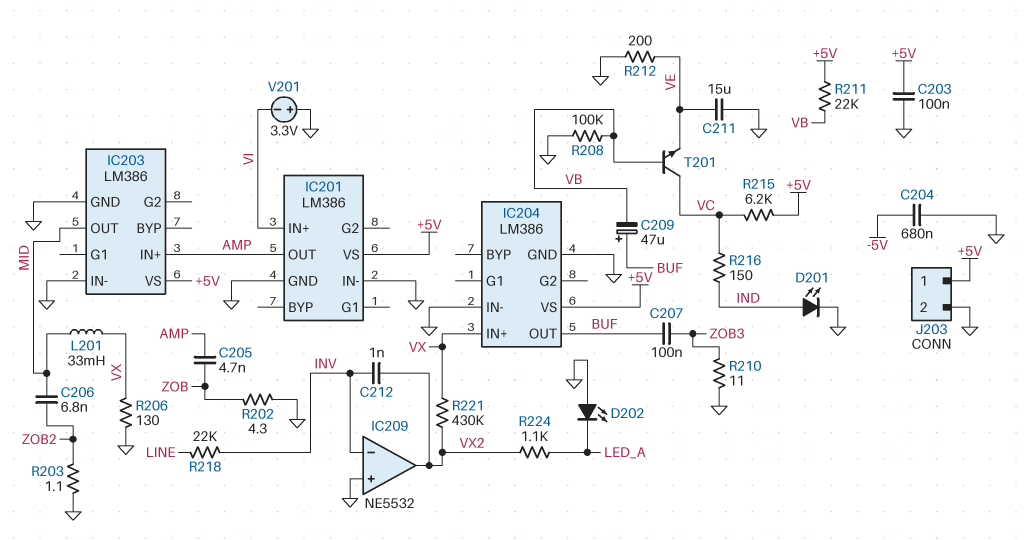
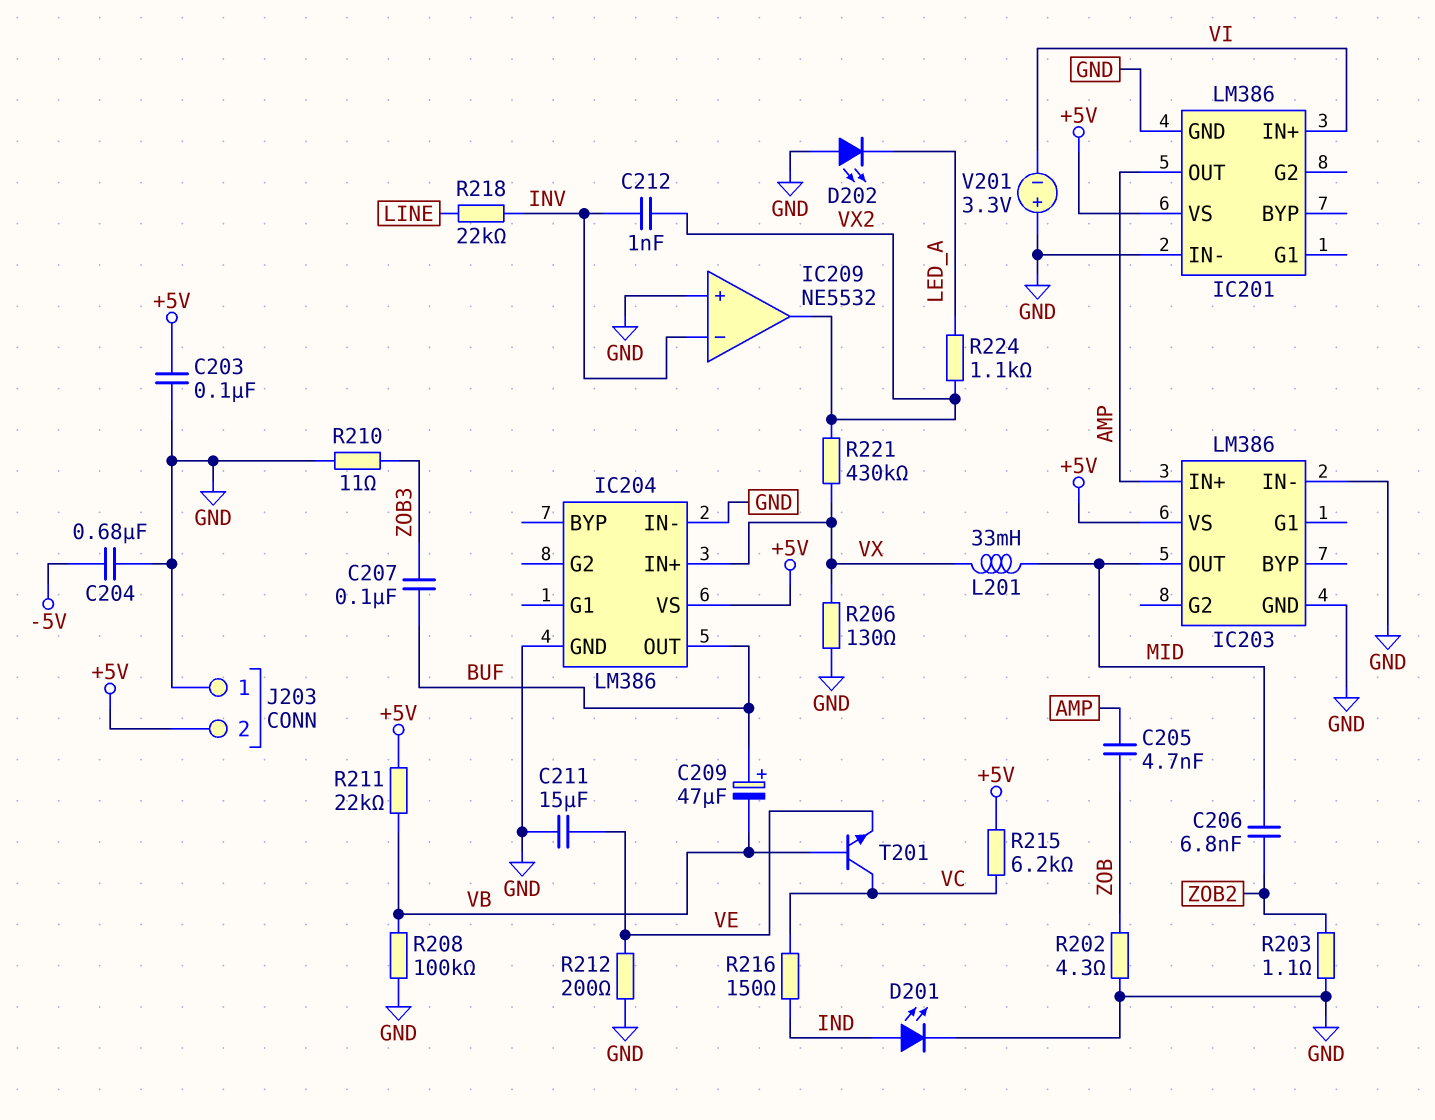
J203 pin 1: +5V -> GND
J203 pin 2: GND -> +5V

